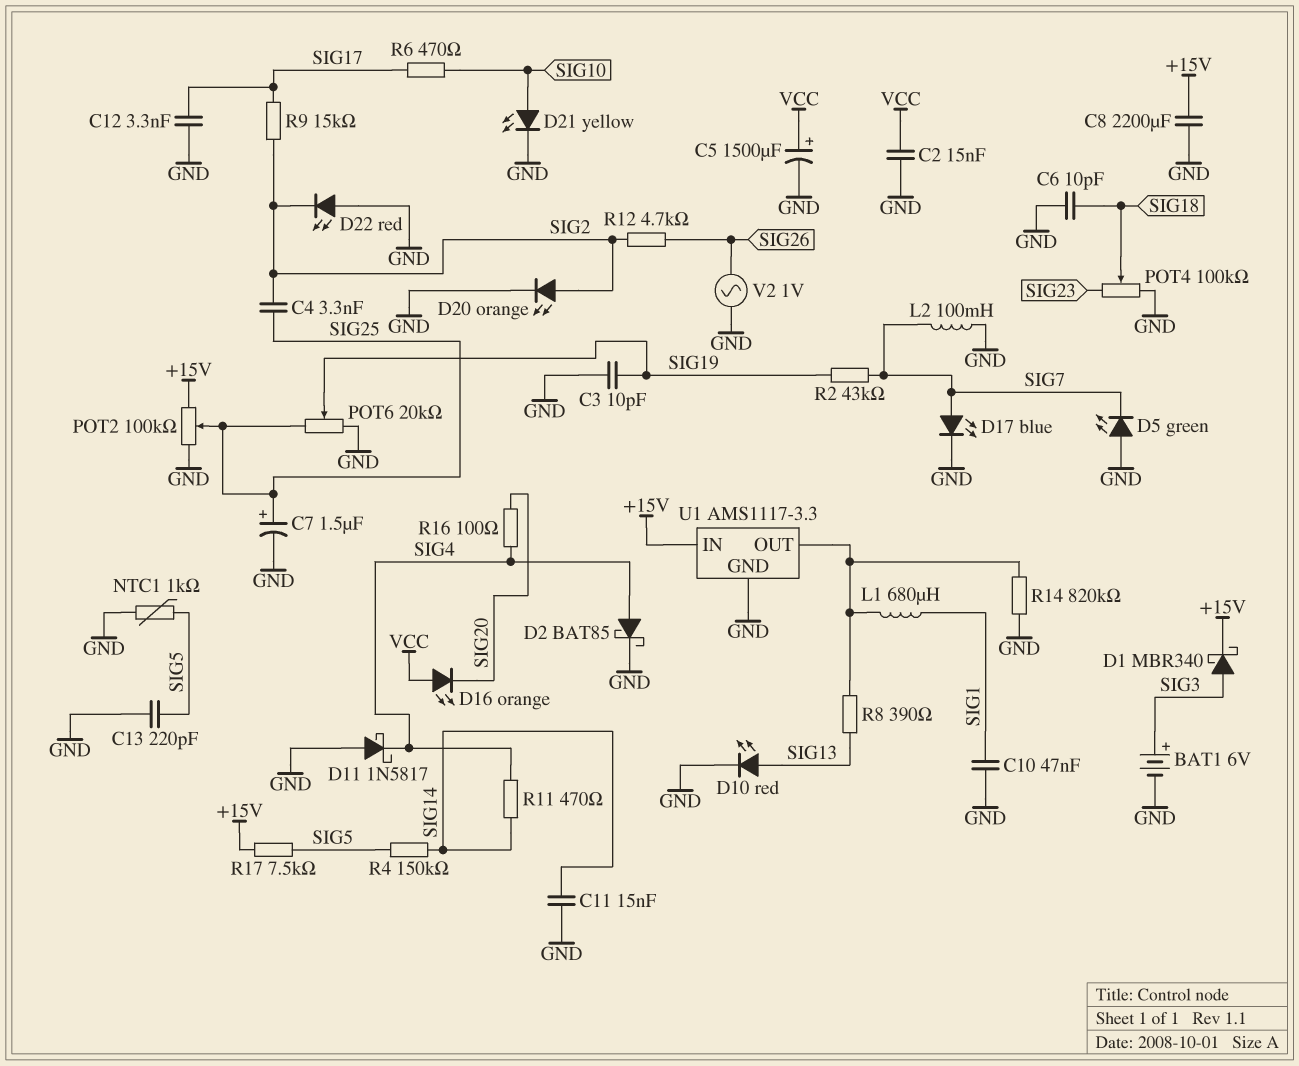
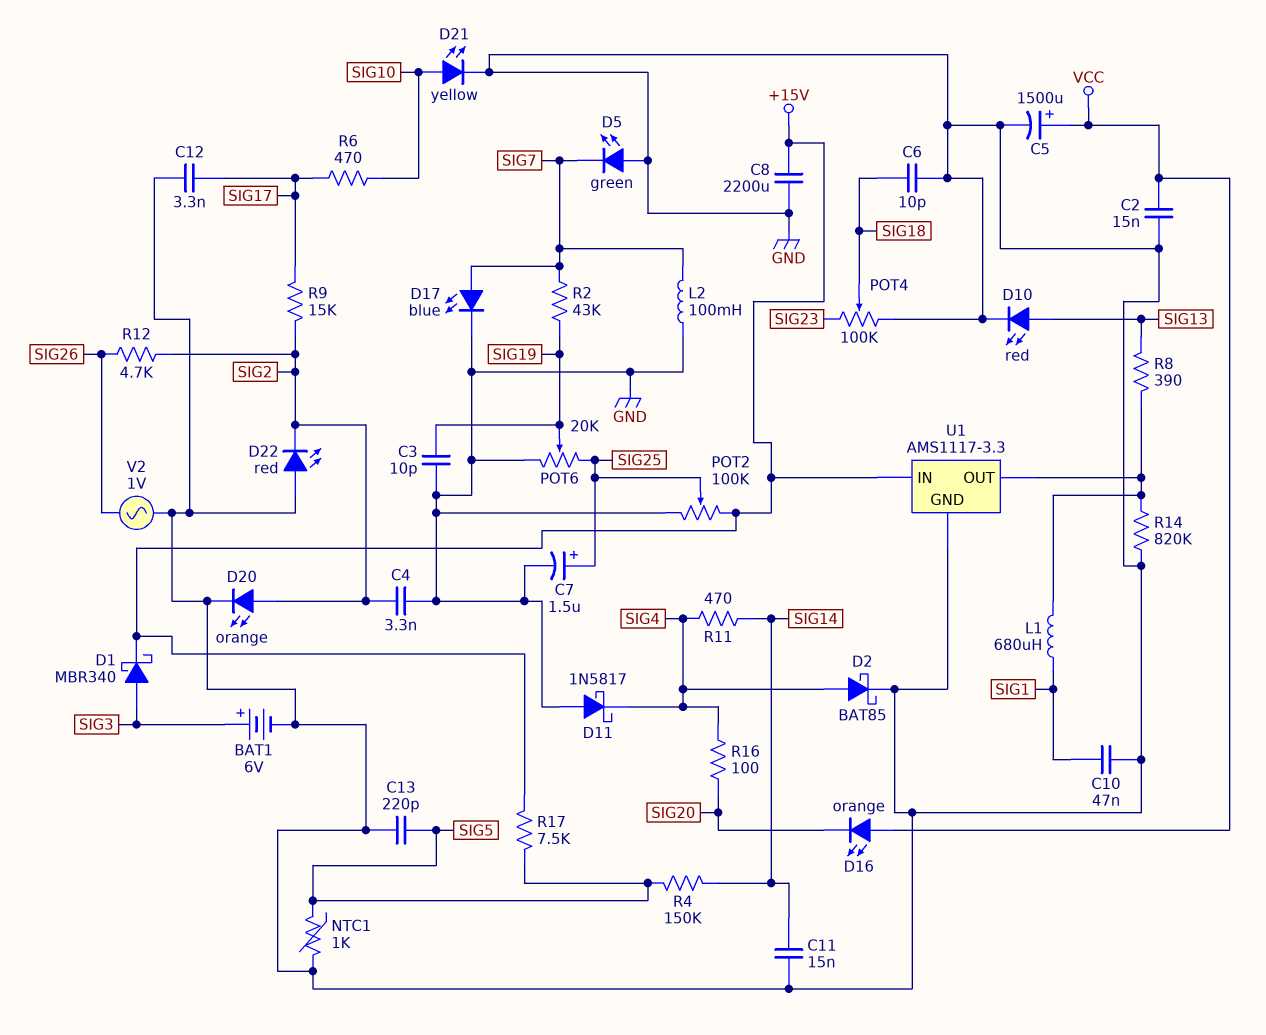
C4: 3.3nF (SIG2, SIG25) -> 3.3nF (GND, SIG2)

